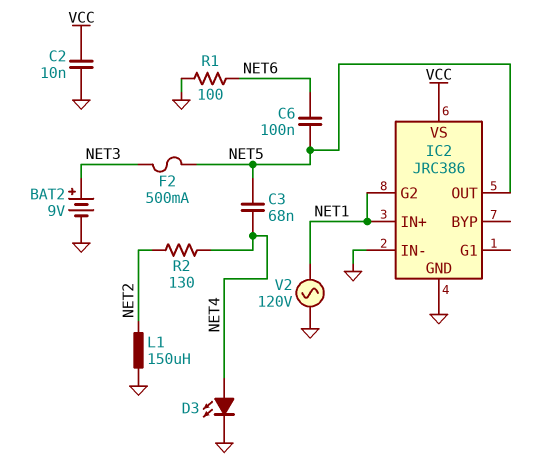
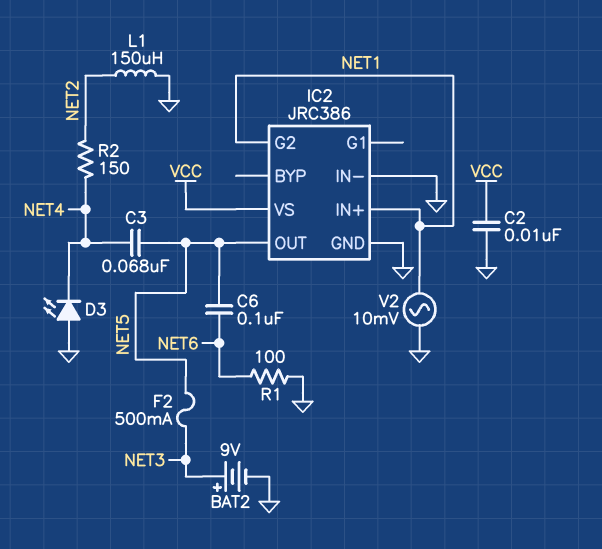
D3: LED (A NET4, K GND) -> LED (A GND, K NET4)
R2: 130 (NET2, NET4) -> 150 (NET2, NET4)
V2: AC 120V (GND, NET1) -> AC 10mV (GND, NET1)

